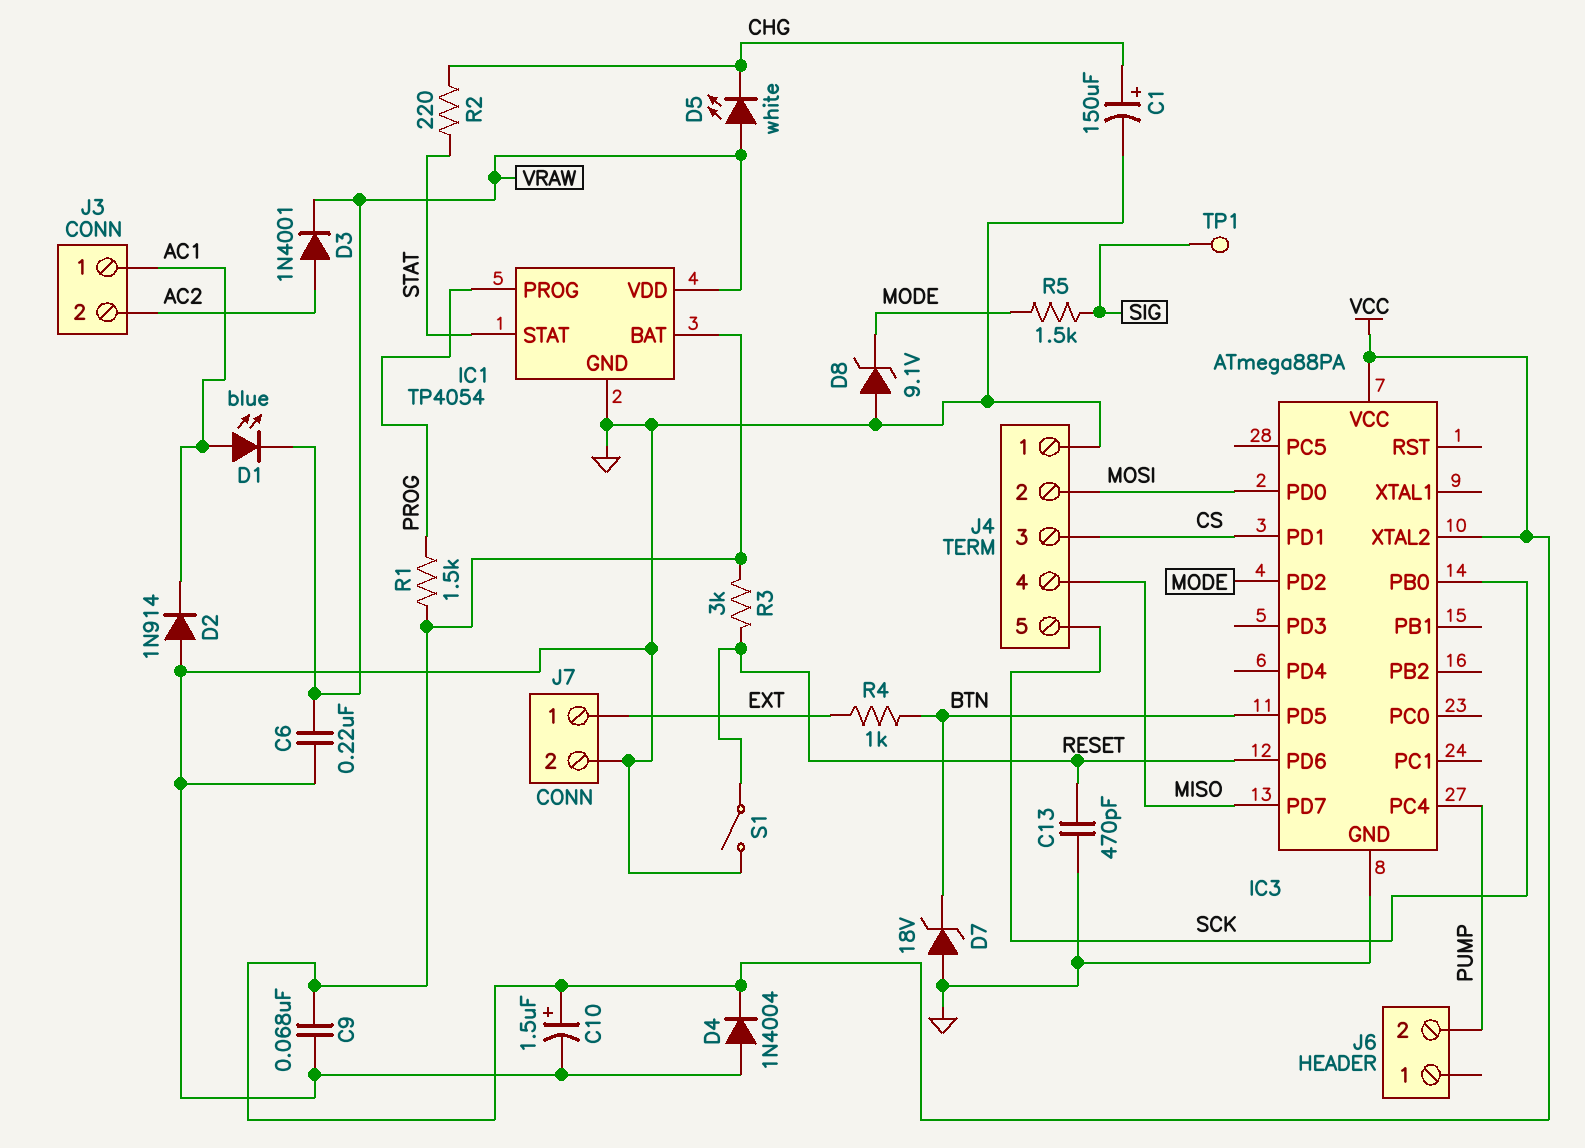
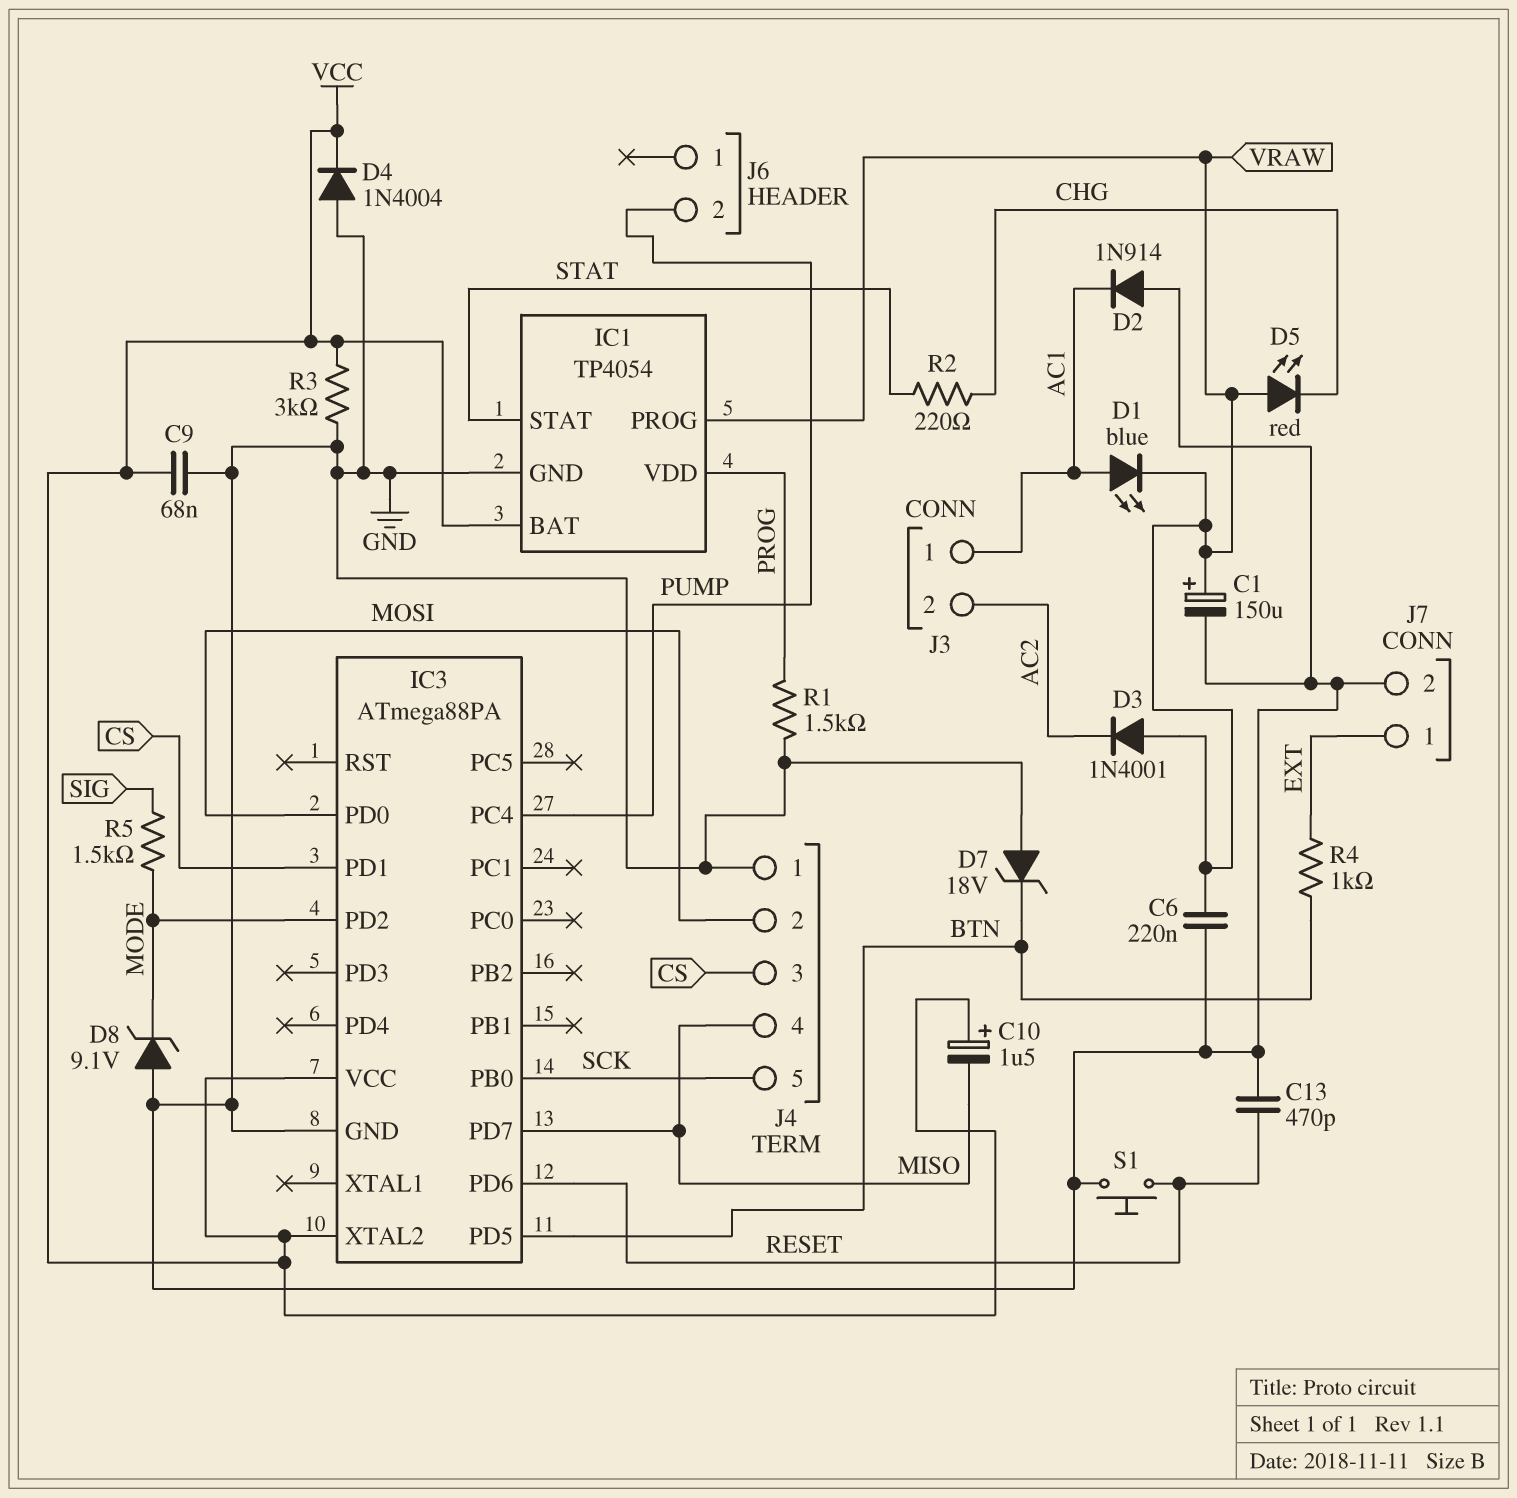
C1: 150uF (plus CHG, minus GND) -> 150uF (plus VRAW, minus GND)
C10: 1.5uF (plus VCC, minus GND) -> 1.5uF (plus VCC, minus MISO)
D3: diode 1N4001 (A AC2, K VRAW) -> diode 1N4001 (A VRAW, K AC2)
D5: LED white (A VRAW, K CHG) -> LED red (A VRAW, K CHG)
IC1 pin PROG: PROG -> VRAW
IC1 pin VDD: VRAW -> PROG
R1: 1.5k (PROG, VCC) -> 1.5k (GND, PROG)
R3: 3k (RESET, VCC) -> 3k (GND, VCC)
S1: switch (GND, RESET) -> button (GND, RESET)
TP1: test point (SIG) -> none

